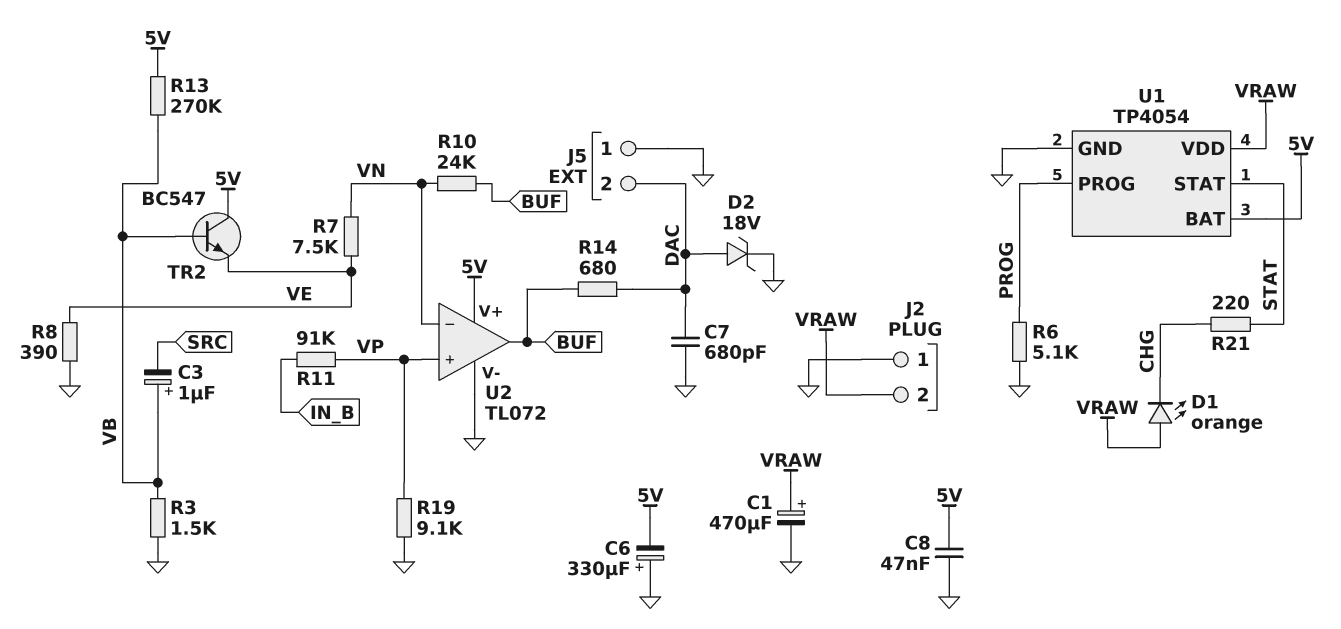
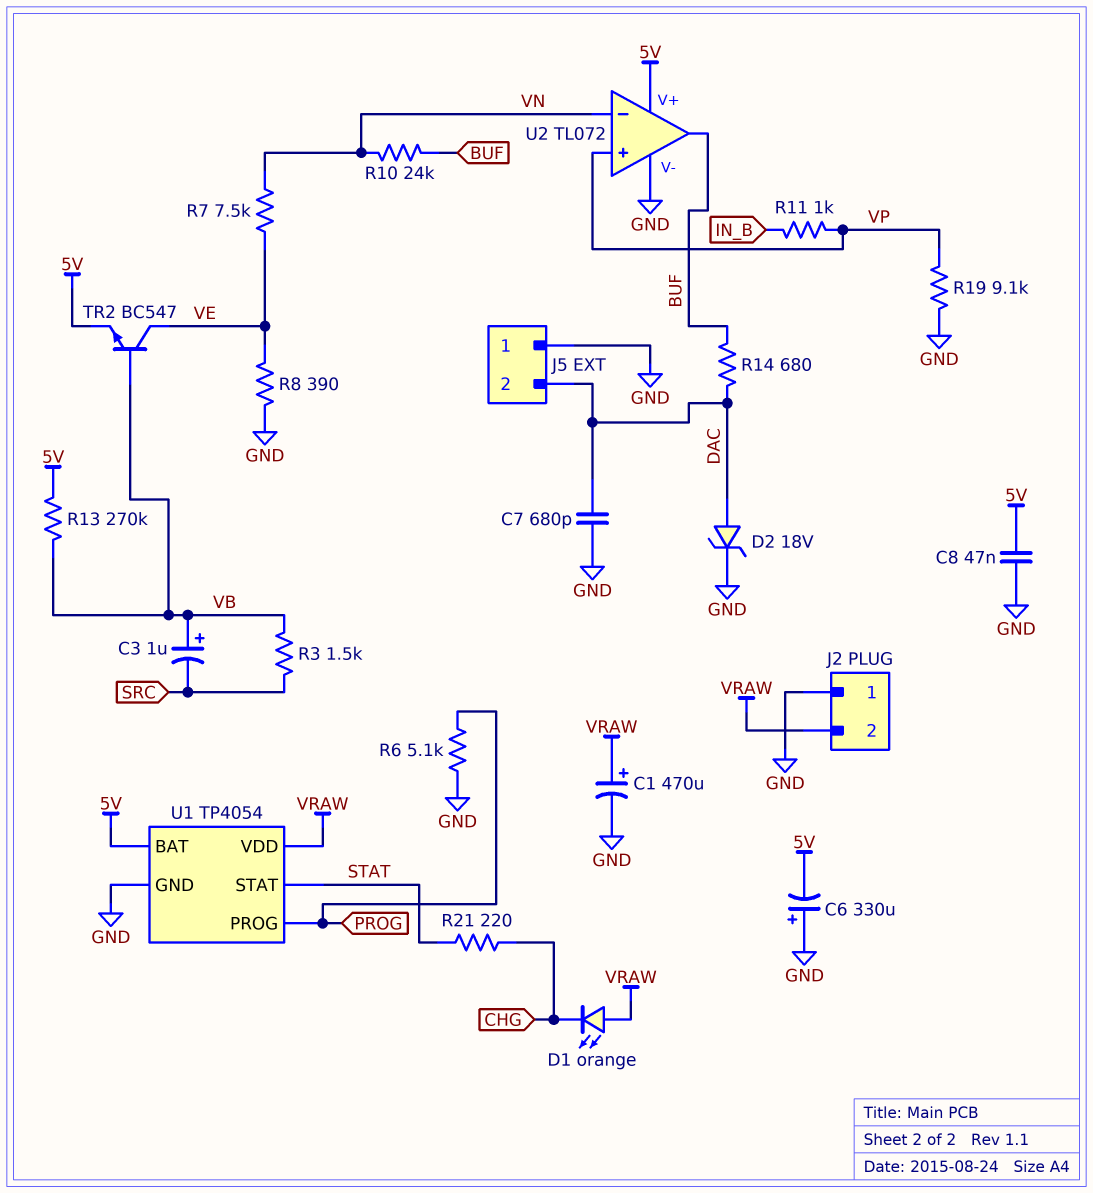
R3: 1.5k (GND, VB) -> 1.5k (SRC, VB)
R11: 91k (IN_B, VP) -> 1k (IN_B, VP)
TR2: NPN BC547 (B VB, C 5V, E VE) -> NPN BC547 (B VB, C VE, E 5V)

